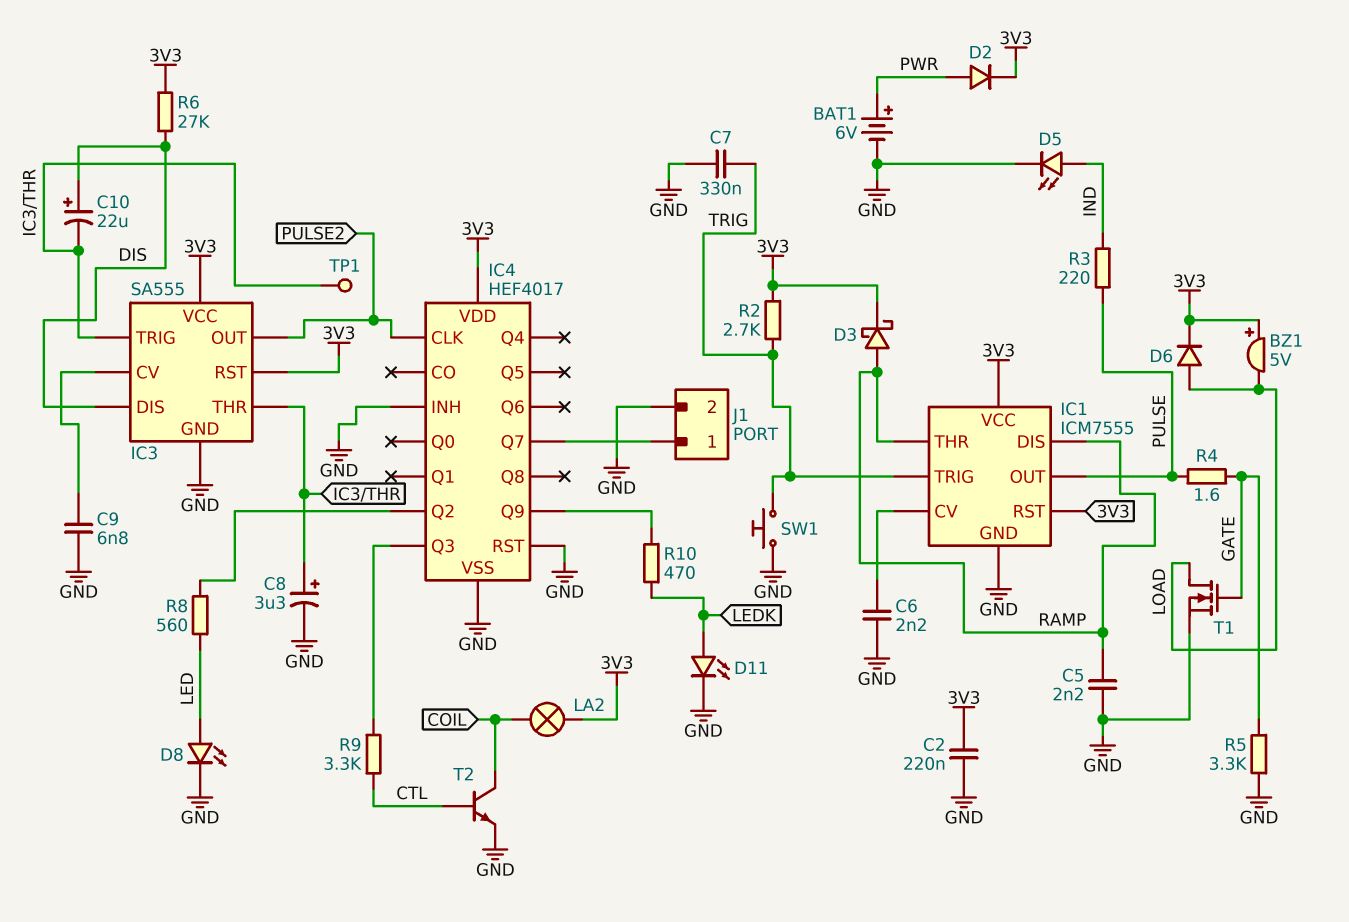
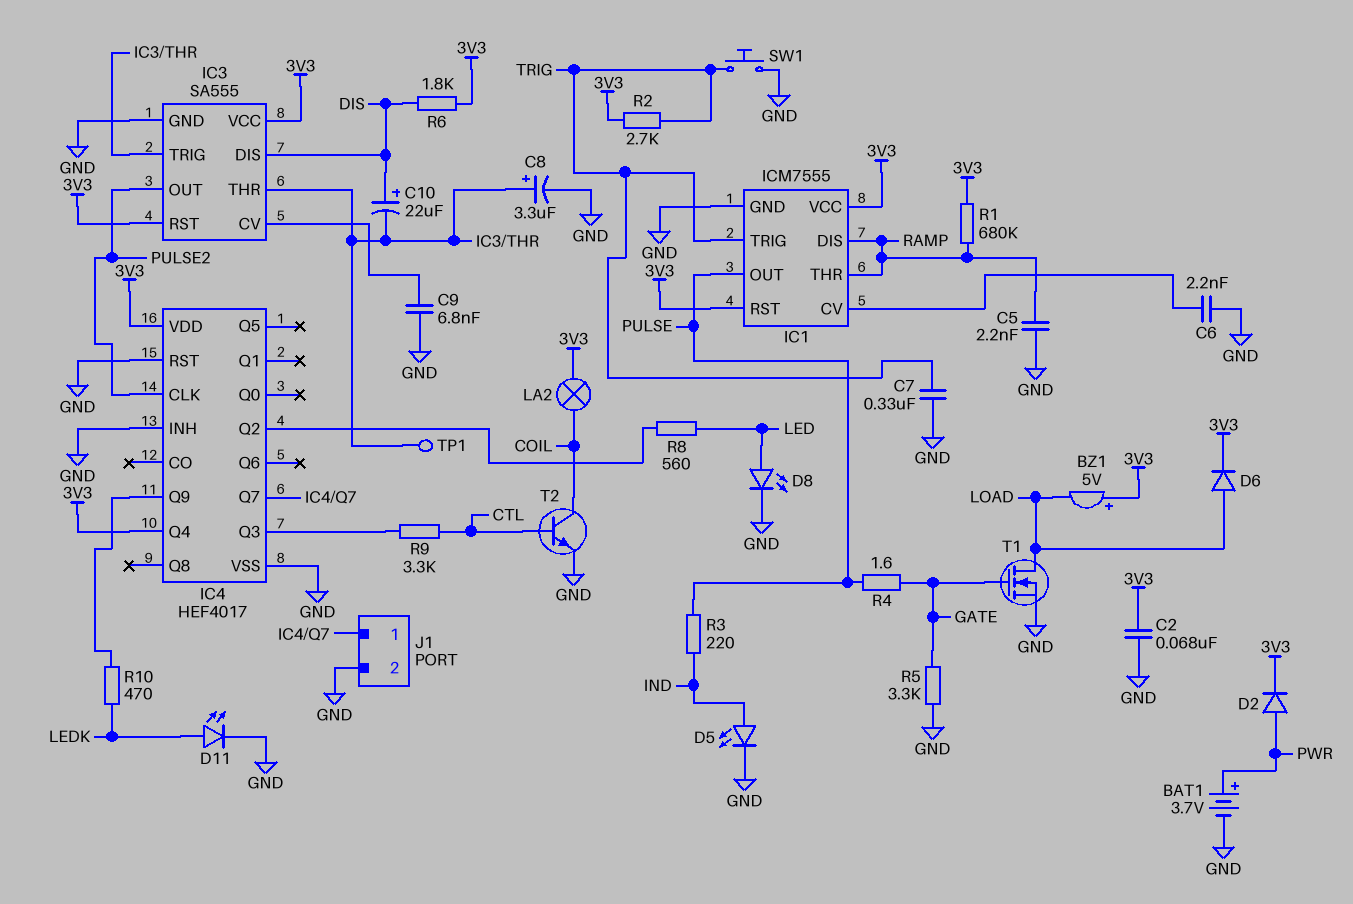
BAT1: 6V (plus PWR, minus GND) -> 3.7V (plus PWR, minus GND)
C2: 220nF (3V3, GND) -> 68nF (3V3, GND)
D3: schottky (A RAMP, K 3V3) -> none
IC4 pin Q4: none -> 3V3
R1: none -> 680k (3V3, RAMP)
R6: 27k (3V3, DIS) -> 1.8k (3V3, DIS)

